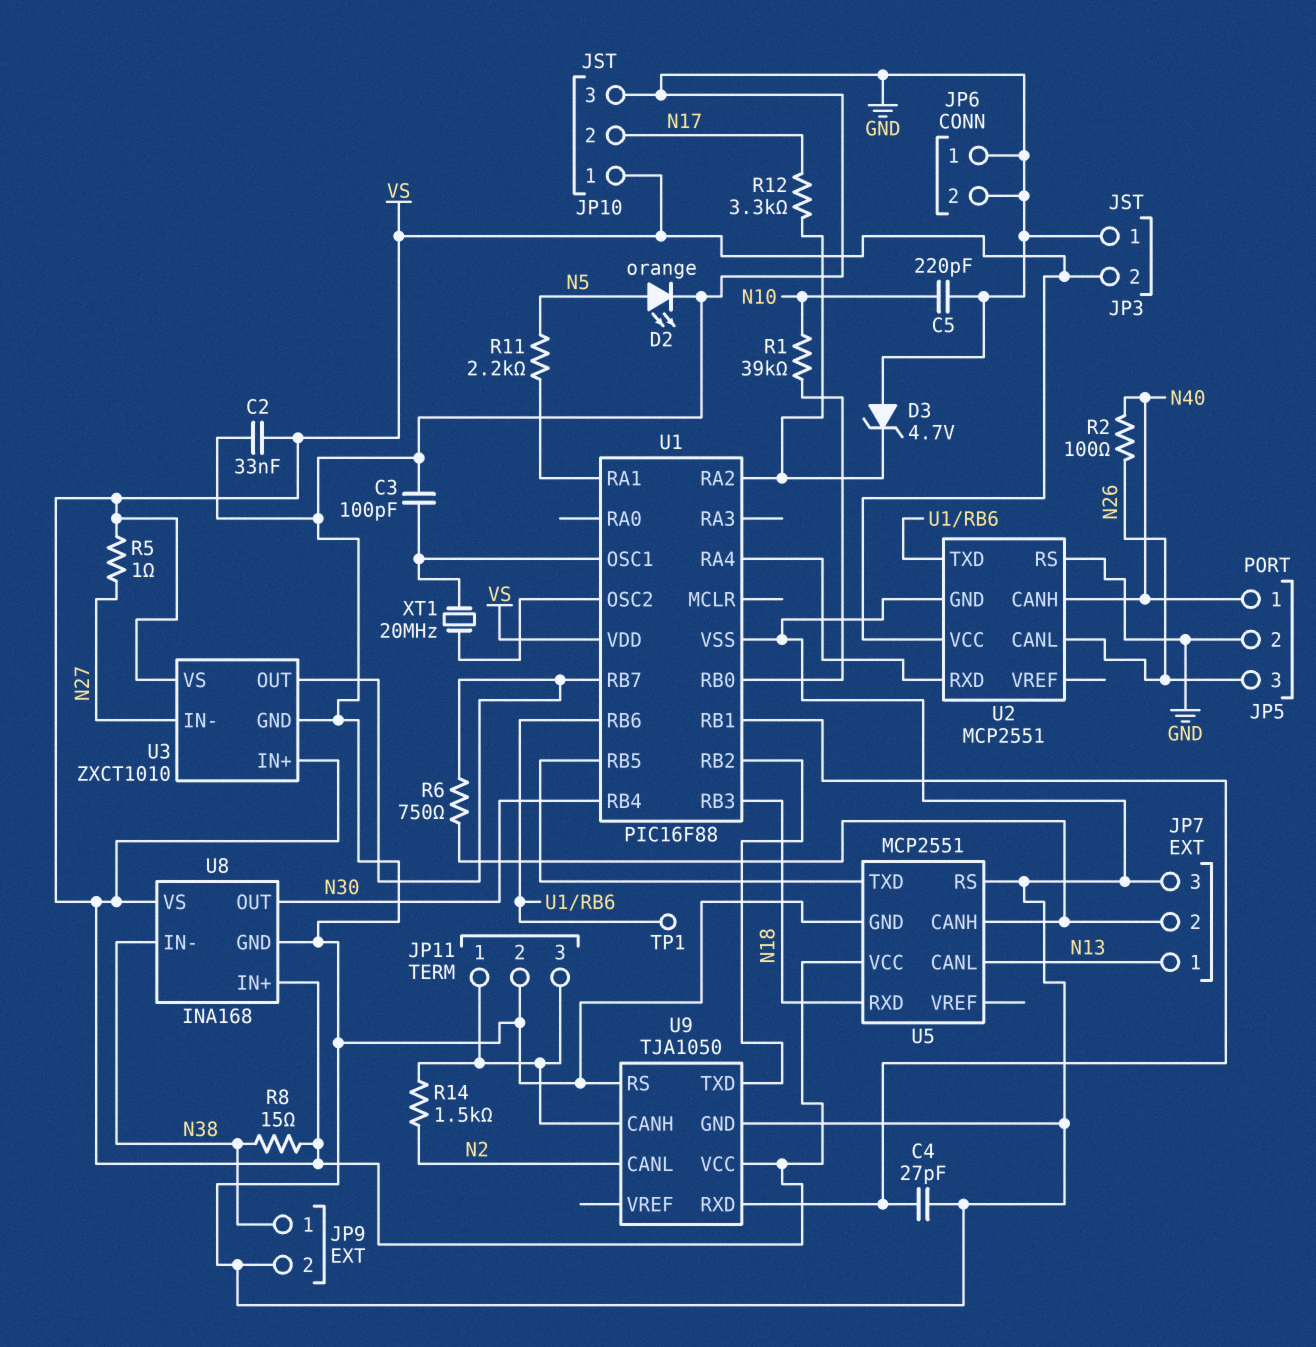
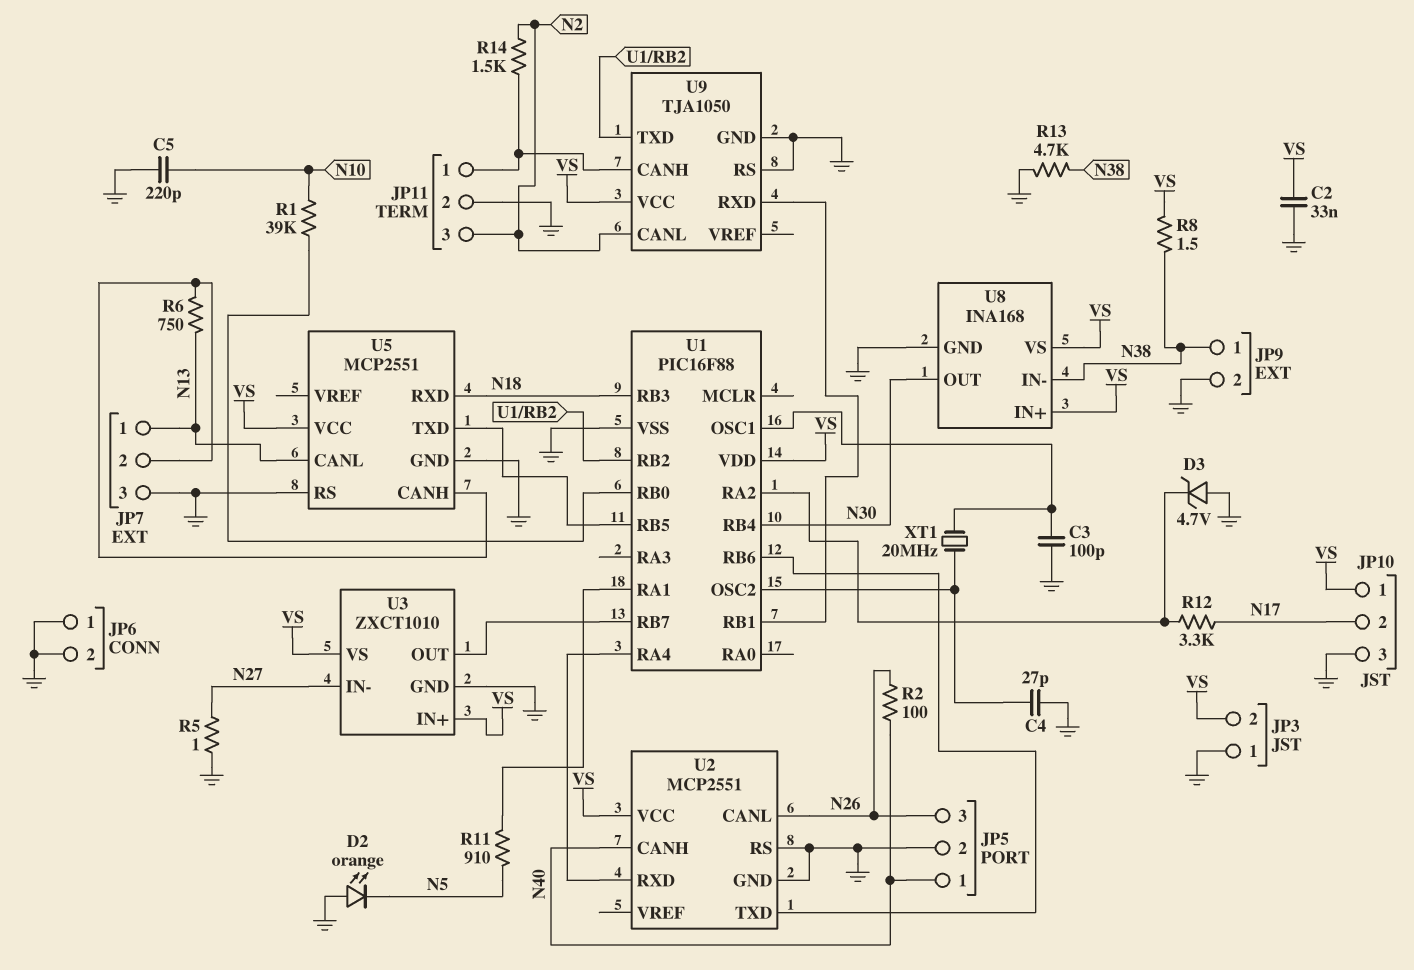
C4: 27pF (GND, U1/RB1) -> 27pF (GND, U1/OSC2)
D2: LED orange (A N5, K GND) -> LED orange (A GND, K N5)
JP11 pin 3: JP11/1 -> N2
R5: 1 (N27, VS) -> 1 (GND, N27)
R6: 750 (JP7/2, U1/RB7) -> 750 (JP7/2, N13)
R8: 15 (N38, VS) -> 1.5 (N38, VS)
R11: 2.2k (N5, U1/RA1) -> 910 (N5, U1/RA1)
R13: none -> 4.7k (GND, N38)
TP1: test point (U1/RB6) -> none

